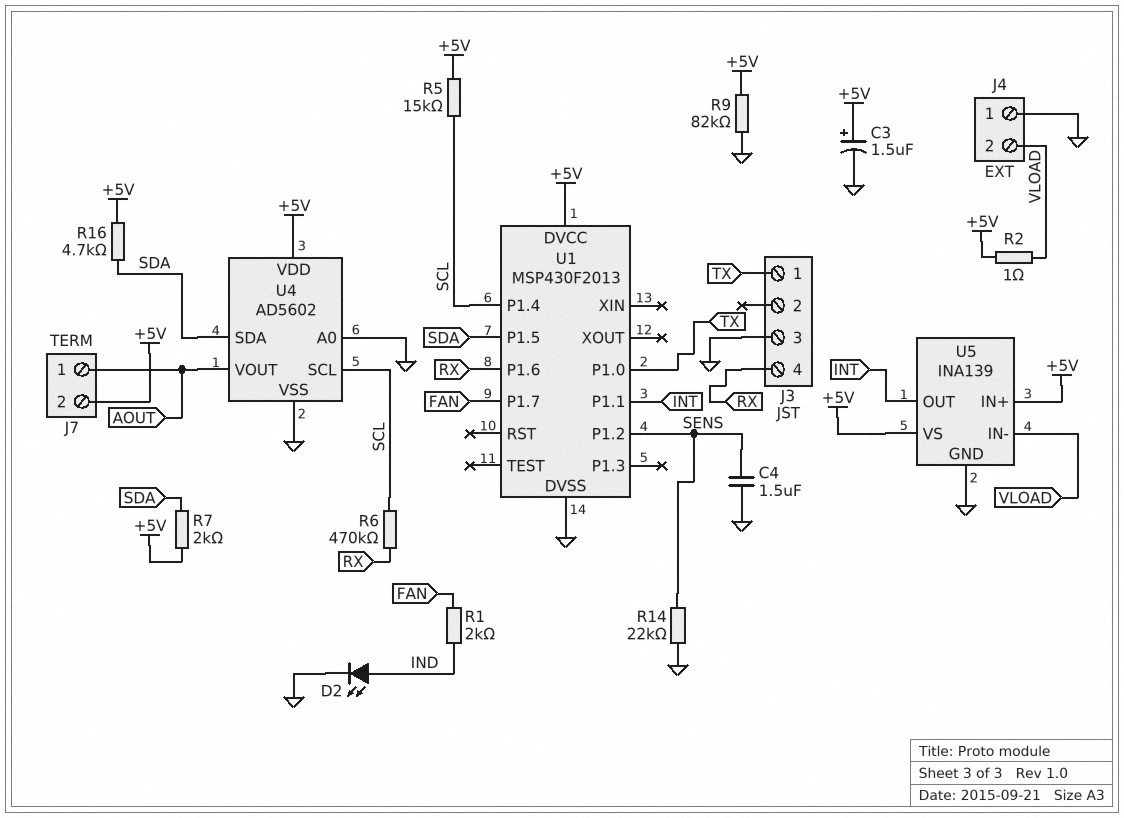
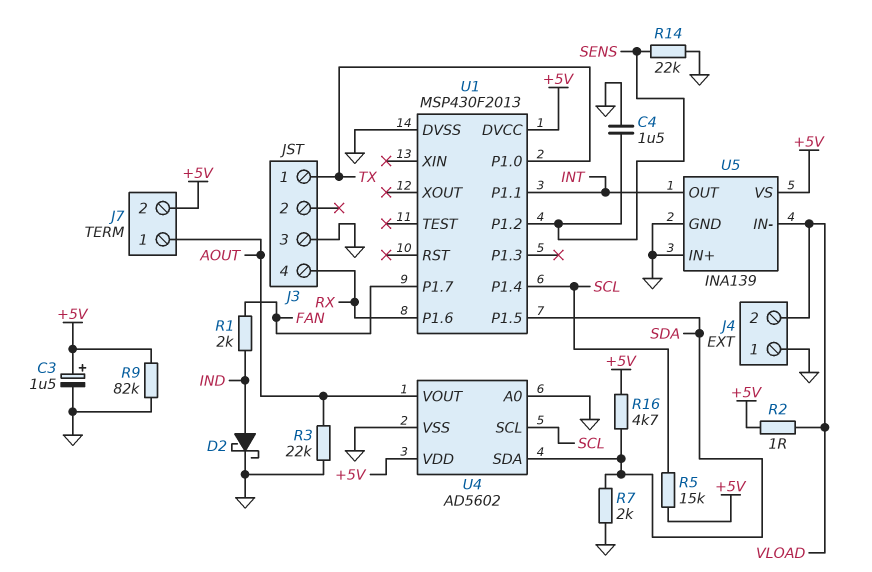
D2: LED (A IND, K GND) -> schottky (A IND, K GND)
R3: none -> 22k (AOUT, GND)
R6: 470k (RX, SCL) -> none
R7: 2k (+5V, SDA) -> 2k (GND, SDA)
U5 pin IN+: +5V -> GND

